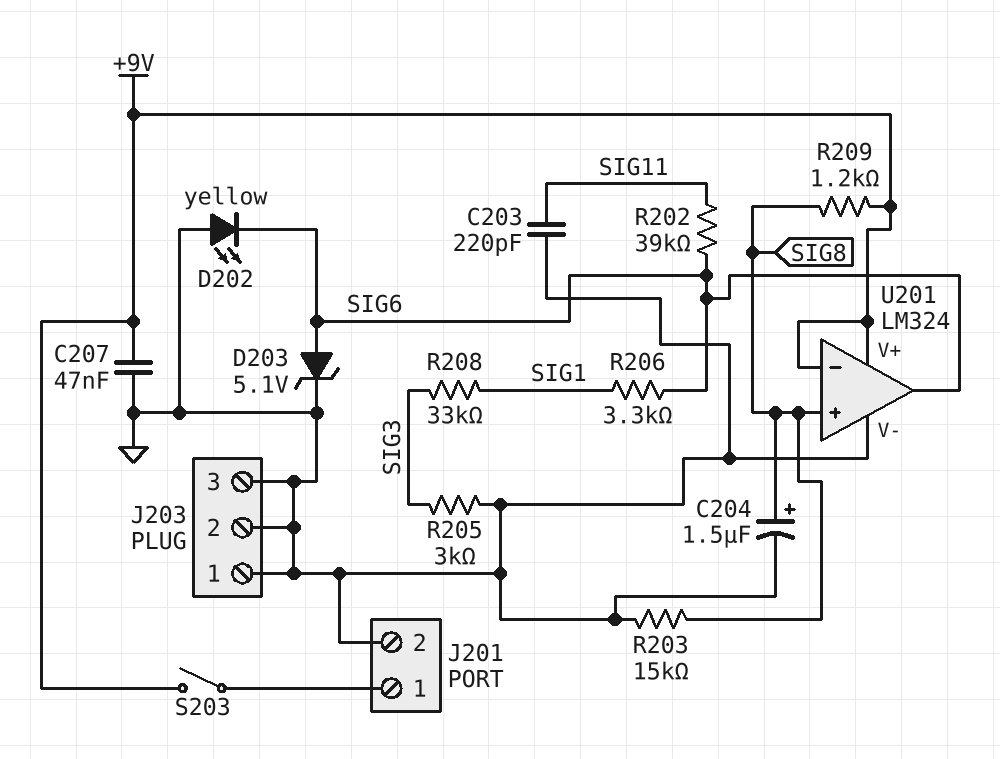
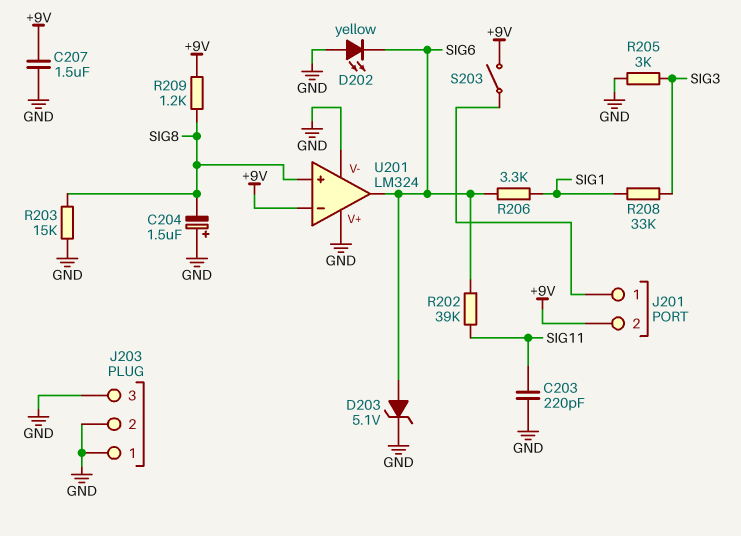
C204: 1.5uF (plus SIG8, minus GND) -> 1.5uF (plus GND, minus SIG8)
C207: 47nF (+9V, GND) -> 1.5uF (+9V, GND)
J201 pin 2: GND -> +9V
U201 pin V+: +9V -> GND

